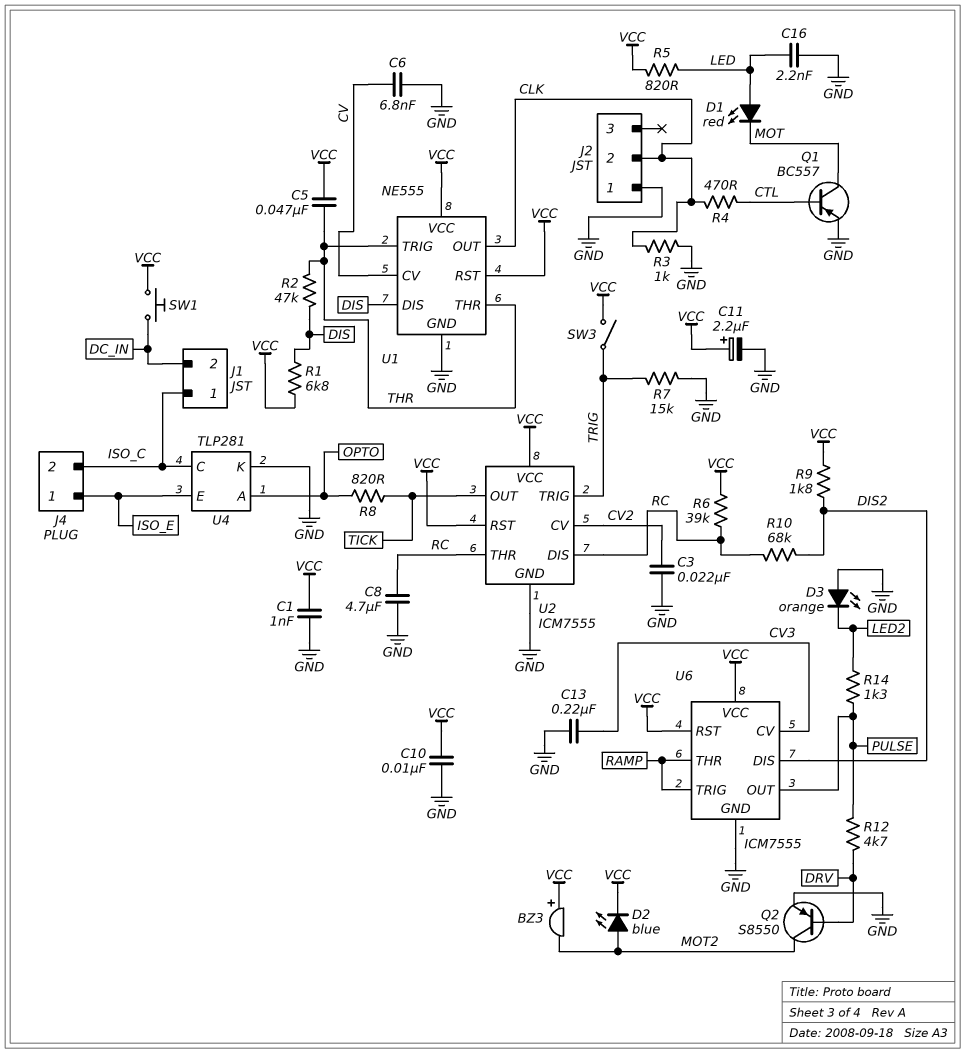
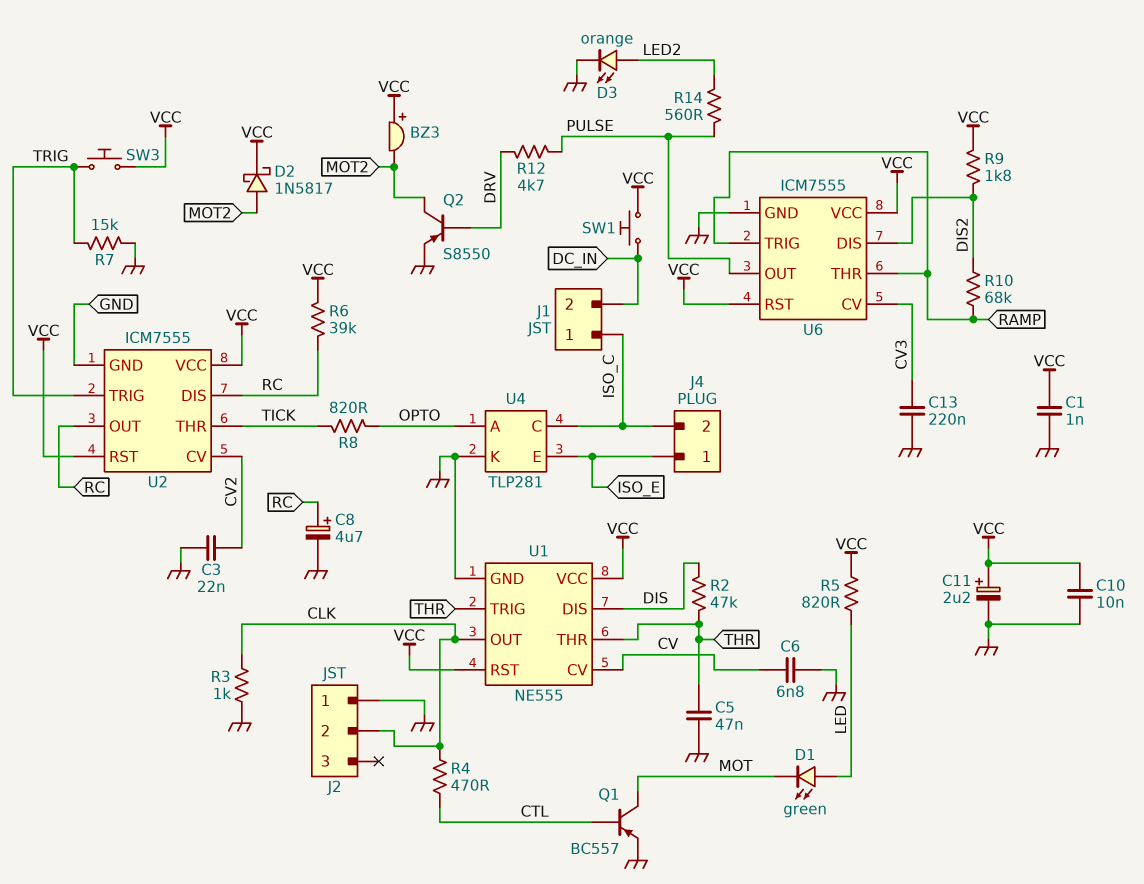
C5: 47nF (THR, VCC) -> 47nF (GND, THR)
C8: 4.7uF (GND, RC) -> 4.7uF (plus RC, minus GND)
C16: 2.2nF (GND, LED) -> none
D1: LED red (A LED, K MOT) -> LED green (A LED, K MOT)
D2: LED blue (A MOT2, K VCC) -> schottky 1N5817 (A MOT2, K VCC)
D3: LED orange (A GND, K LED2) -> LED orange (A LED2, K GND)
R1: 6.8k (DIS, VCC) -> none
R10: 68k (DIS2, RC) -> 68k (DIS2, RAMP)
R14: 1.3k (LED2, PULSE) -> 560 (LED2, PULSE)
SW3: switch (TRIG, VCC) -> button (TRIG, VCC)
U2 pin OUT: TICK -> RC
U2 pin THR: RC -> TICK

